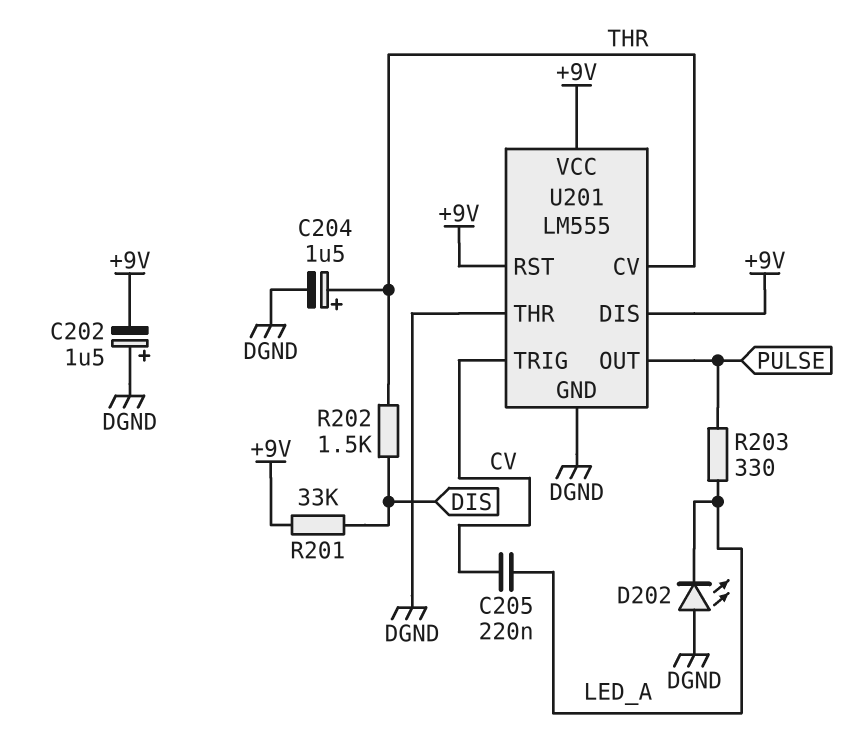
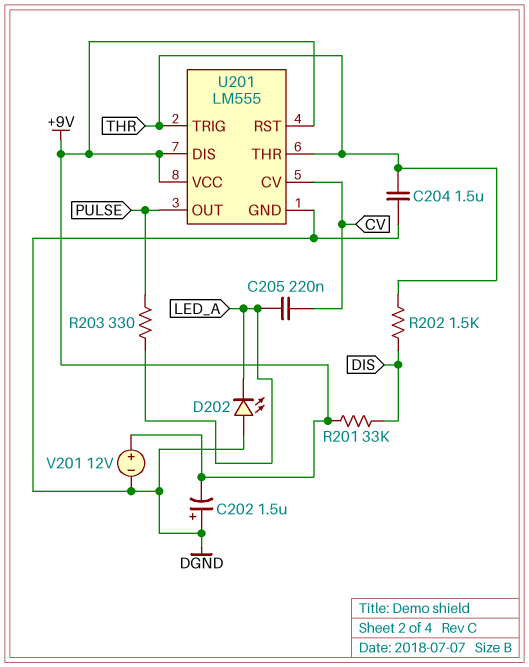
C204: 1.5uF (plus THR, minus DGND) -> 1.5uF (DGND, THR)
U201 pin CV: THR -> CV
U201 pin THR: DGND -> THR
U201 pin TRIG: CV -> THR
V201: none -> 12V (plus +9V, minus DGND)

